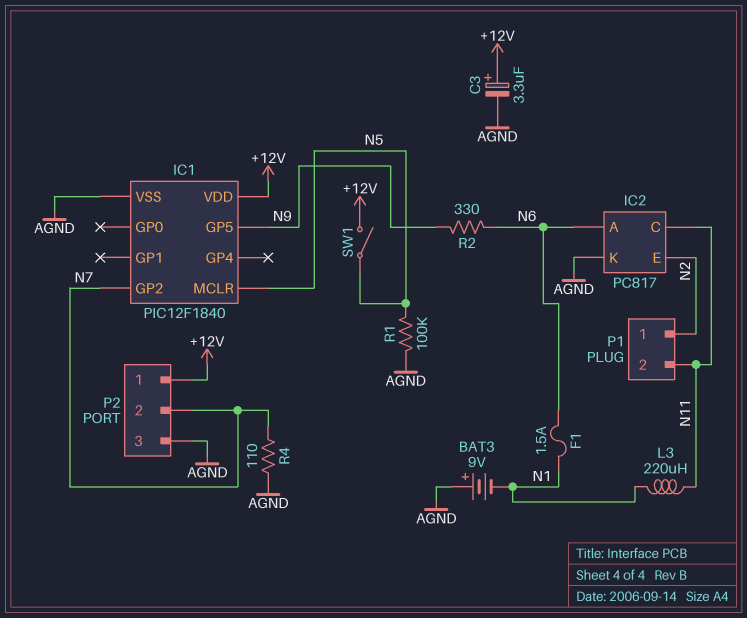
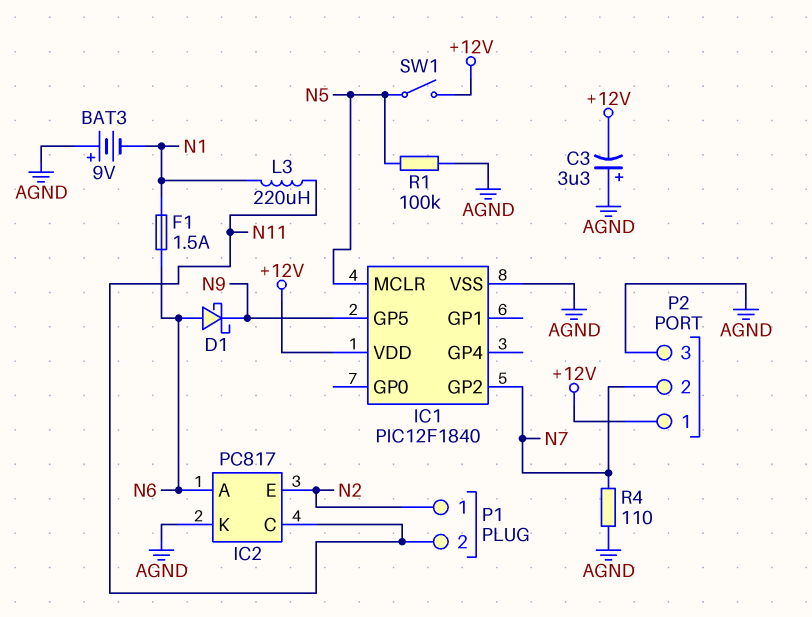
C3: 3.3uF (plus +12V, minus AGND) -> 3.3uF (plus AGND, minus +12V)
D1: none -> schottky (A N6, K N9)
R2: 330 (N6, N9) -> none

